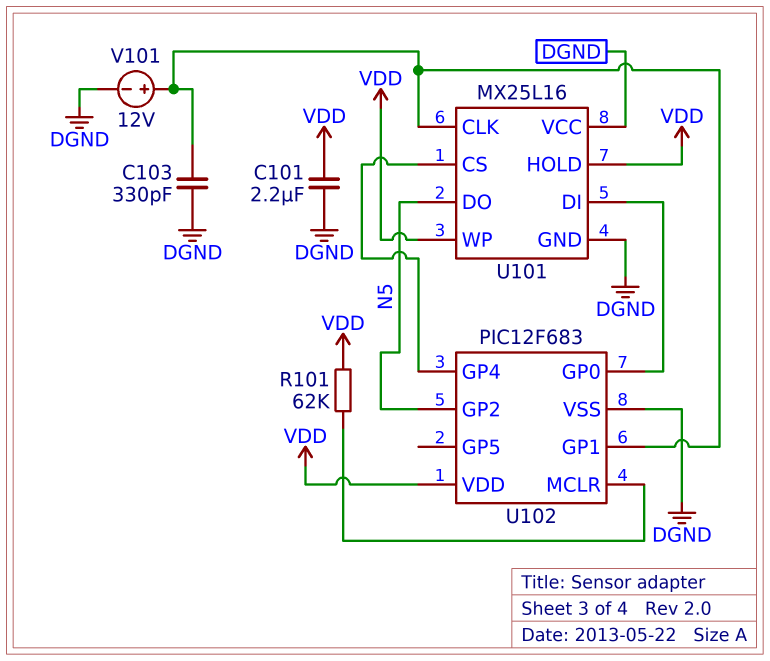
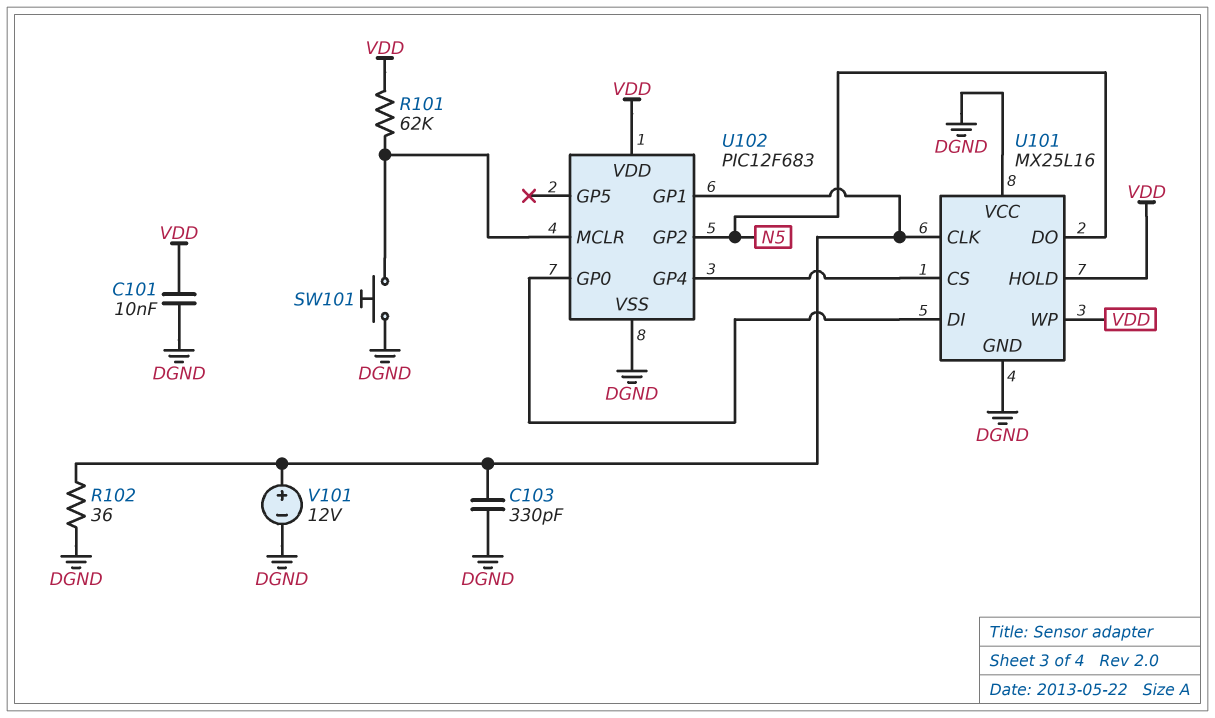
C101: 2.2uF (DGND, VDD) -> 10nF (DGND, VDD)
R102: none -> 36 (DGND, U101/CLK)
SW101: none -> button (DGND, U102/MCLR)

